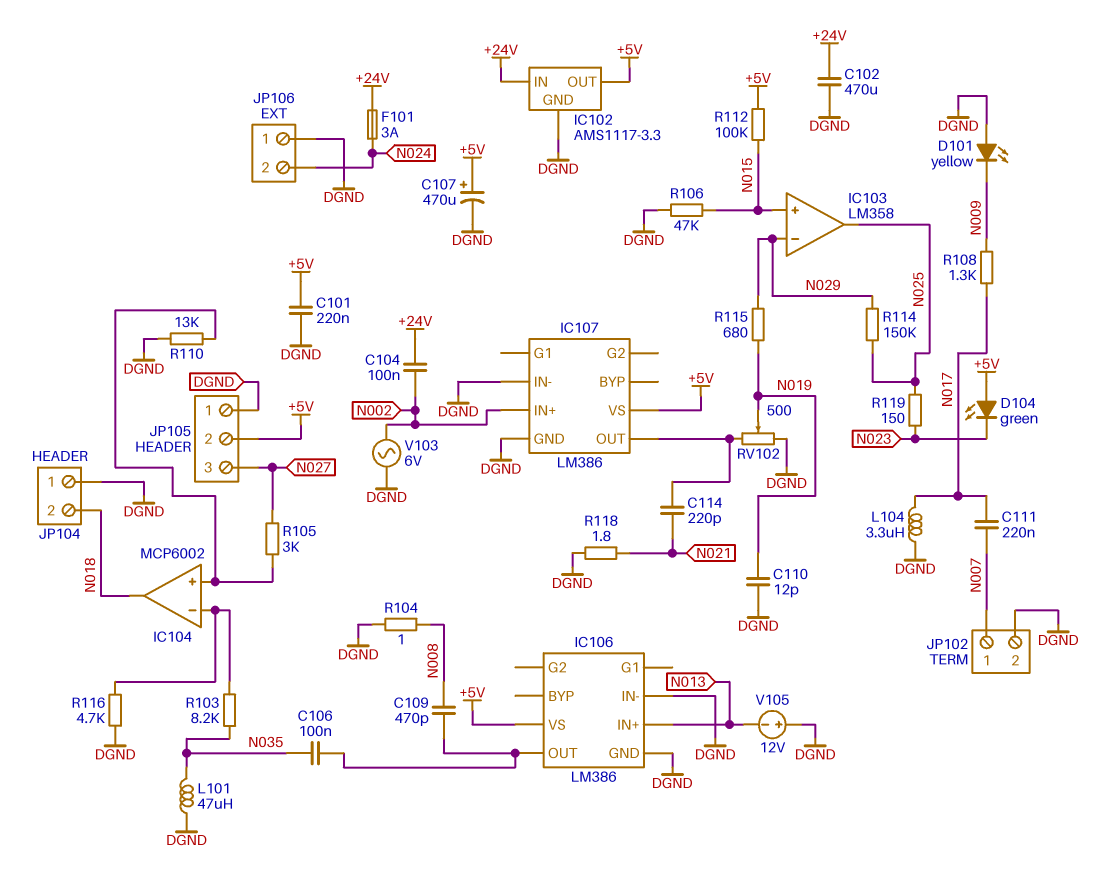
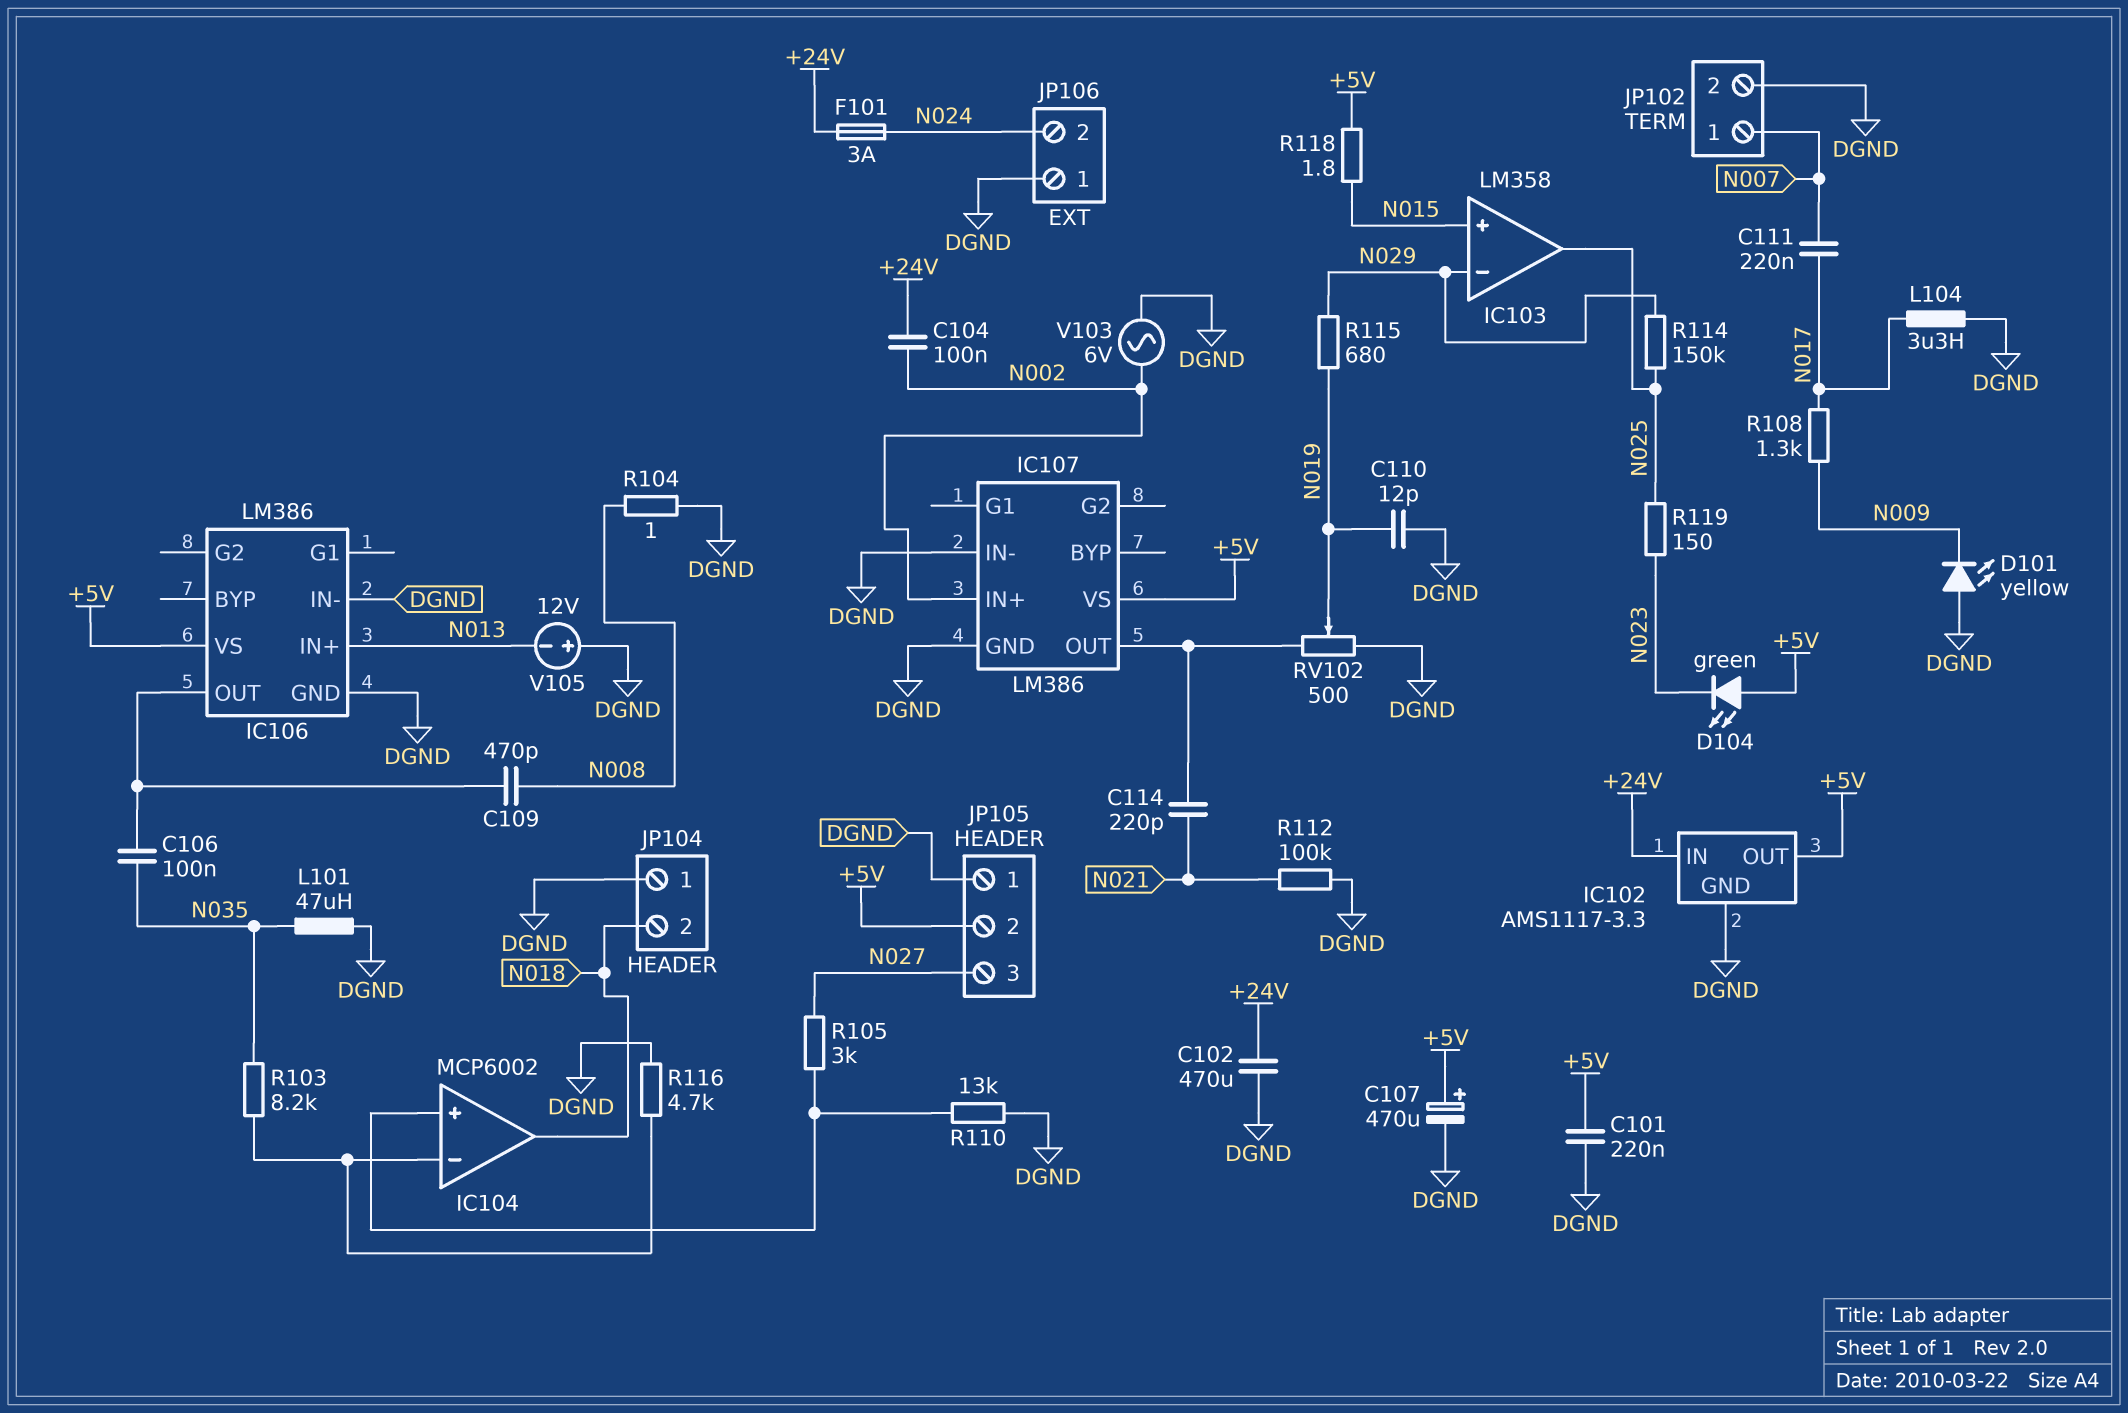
R106: 47k (DGND, N015) -> none
R112: 100k (+5V, N015) -> 100k (DGND, N021)
R118: 1.8 (DGND, N021) -> 1.8 (+5V, N015)

